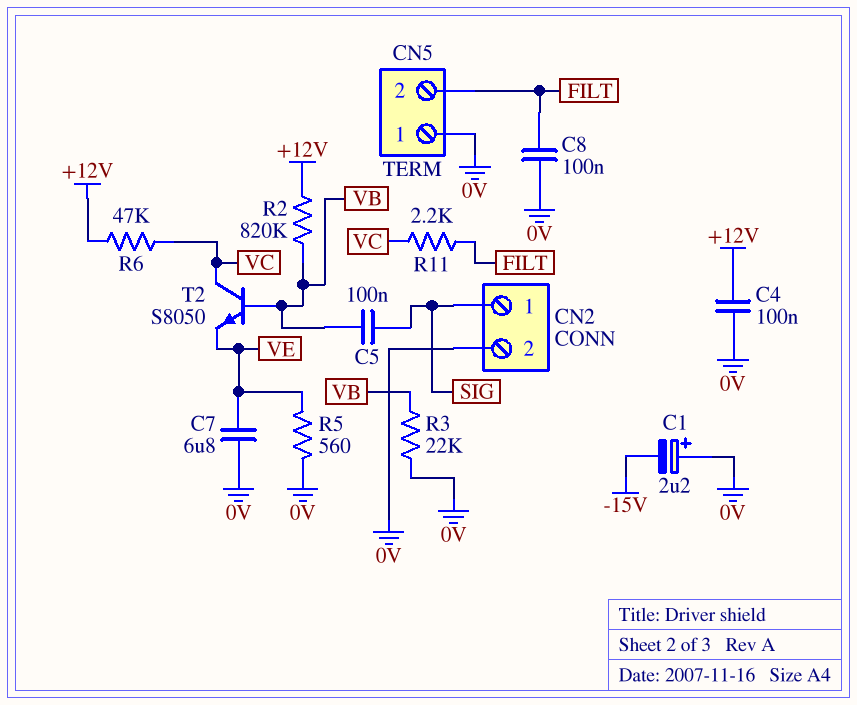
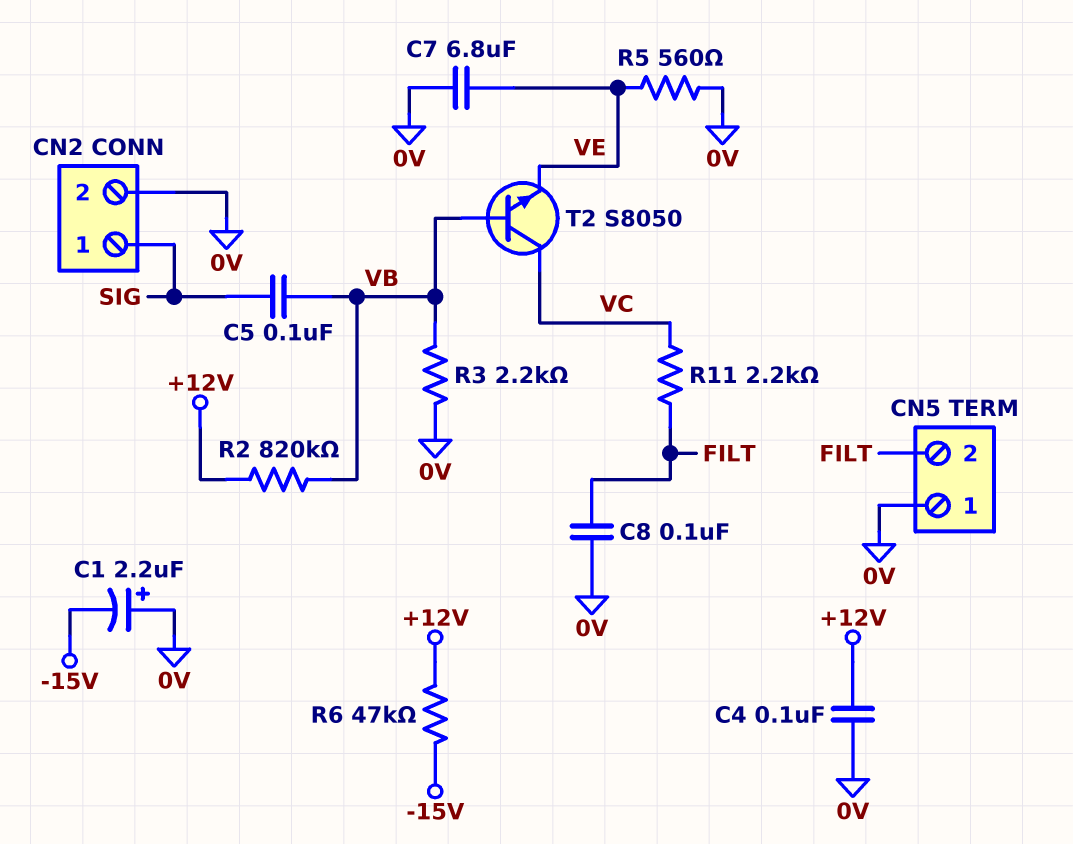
R3: 22k (0V, VB) -> 2.2k (0V, VB)
R6: 47k (+12V, VC) -> 47k (+12V, -15V)

